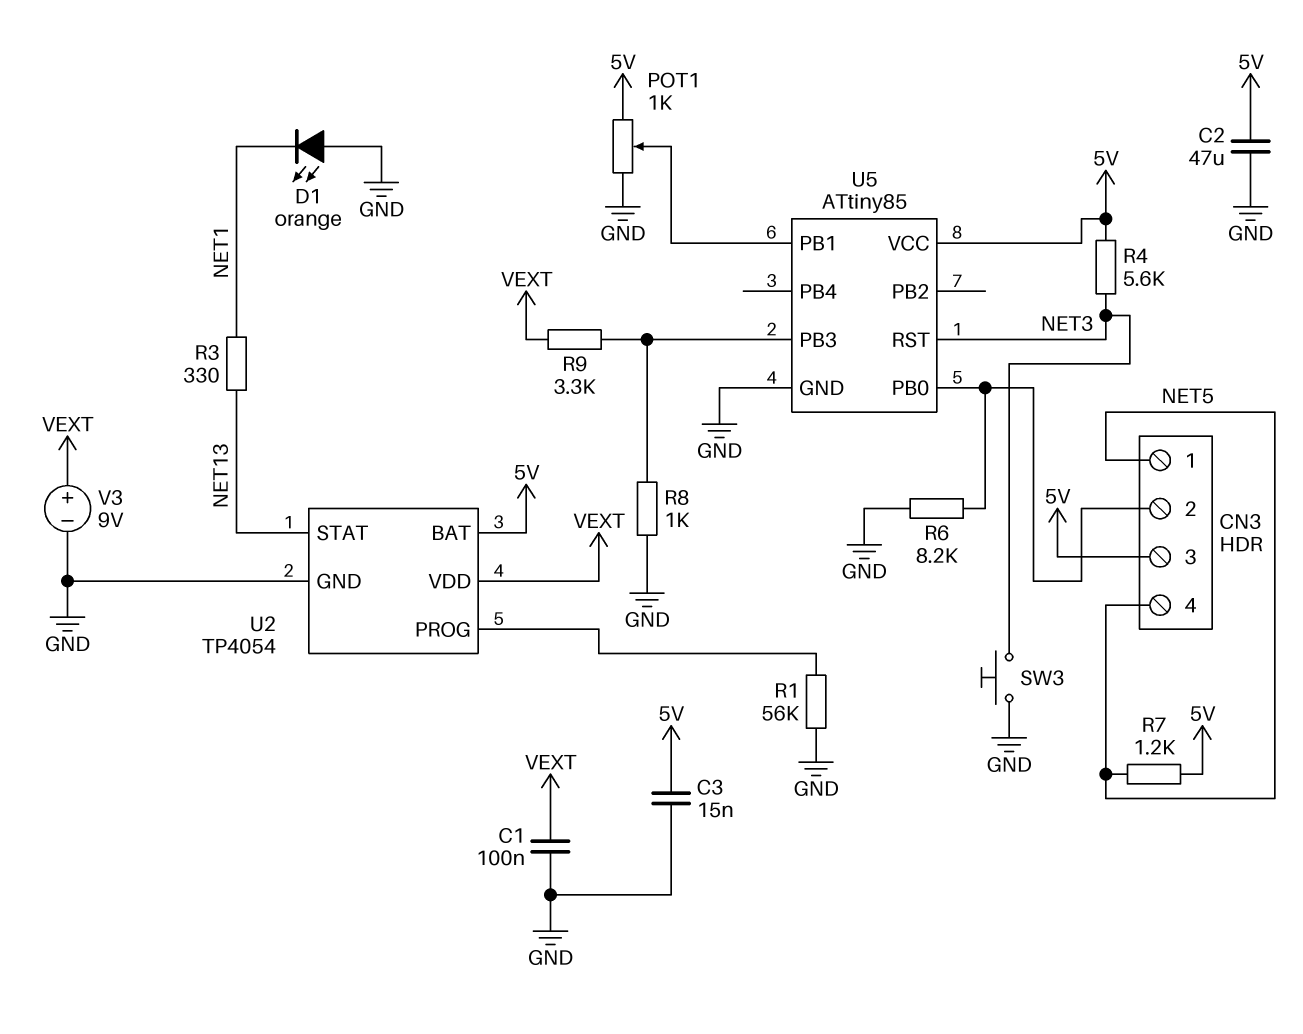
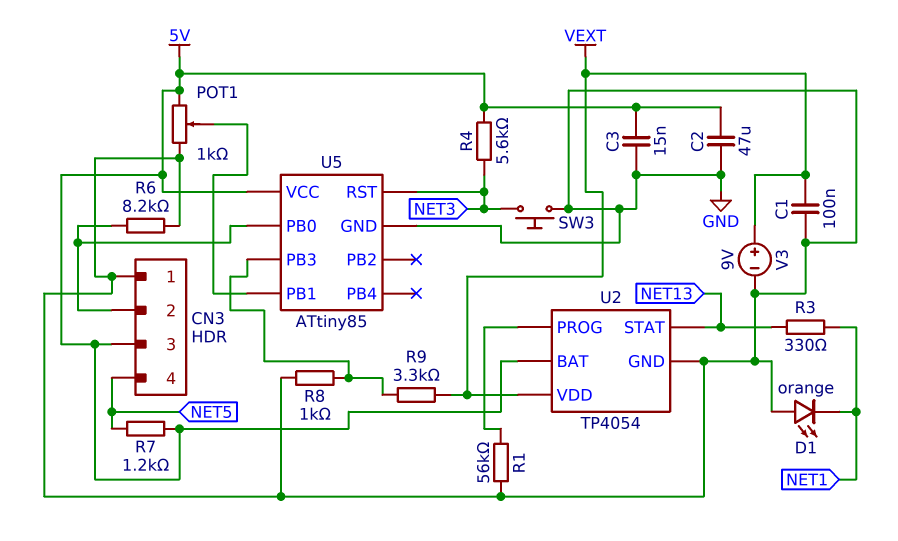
CN3 pin 1: NET5 -> GND

